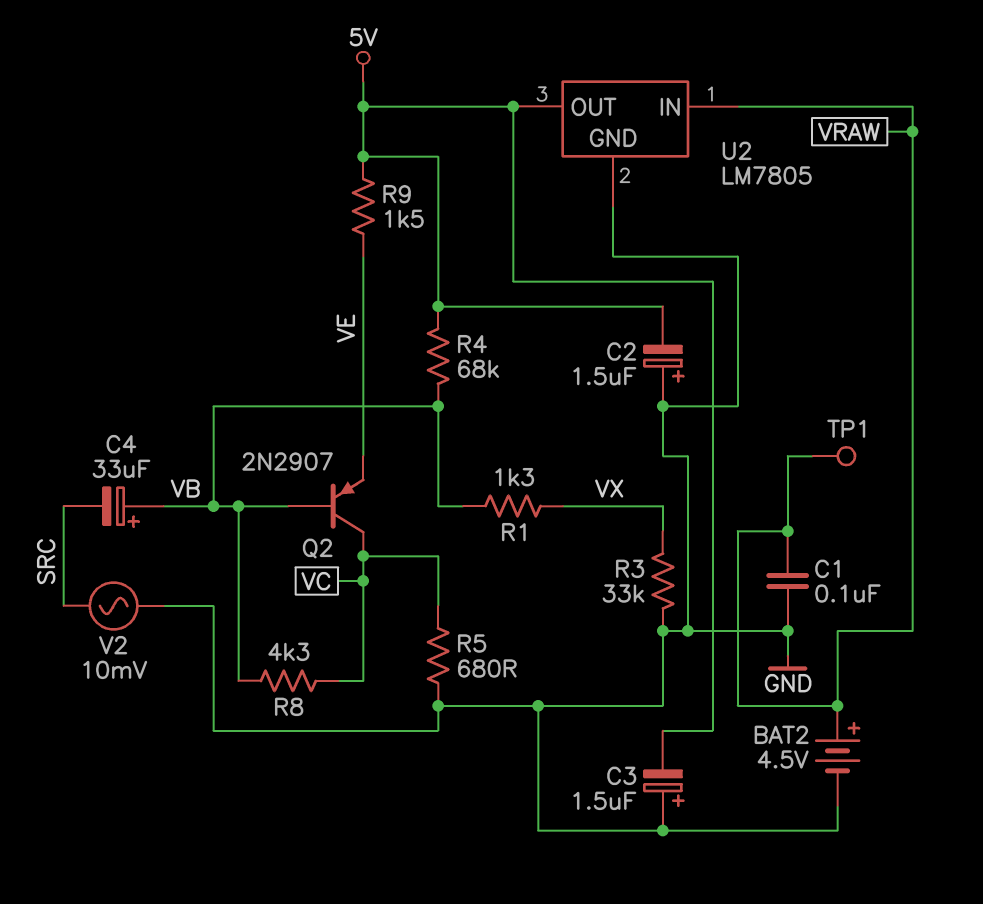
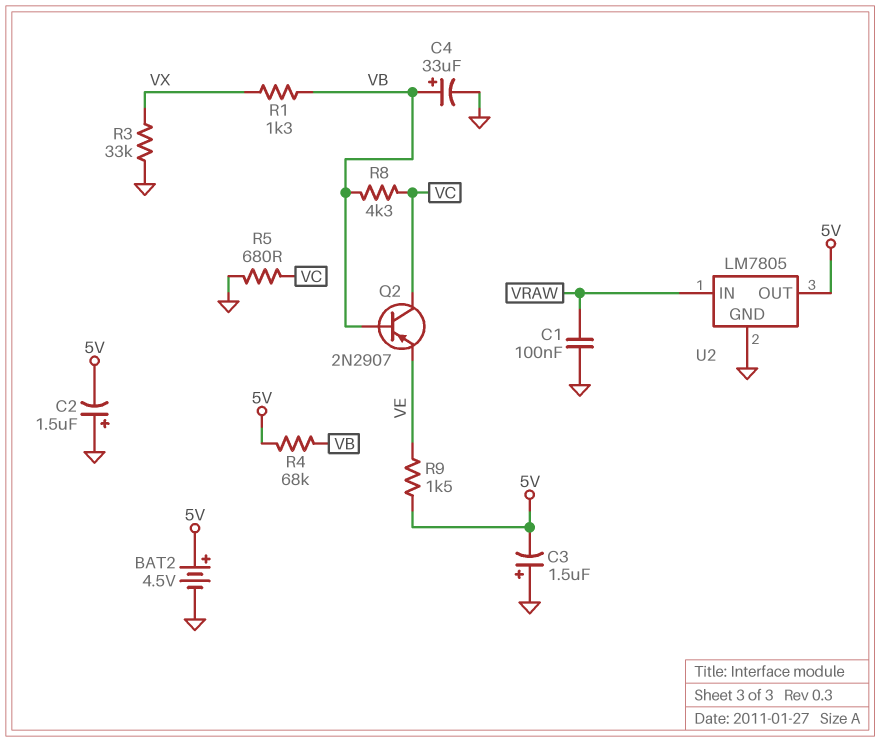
BAT2: 4.5V (plus VRAW, minus GND) -> 4.5V (plus 5V, minus GND)
C4: 33uF (plus VB, minus SRC) -> 33uF (plus VB, minus GND)
TP1: test point (VRAW) -> none
V2: AC 10mV (GND, SRC) -> none

